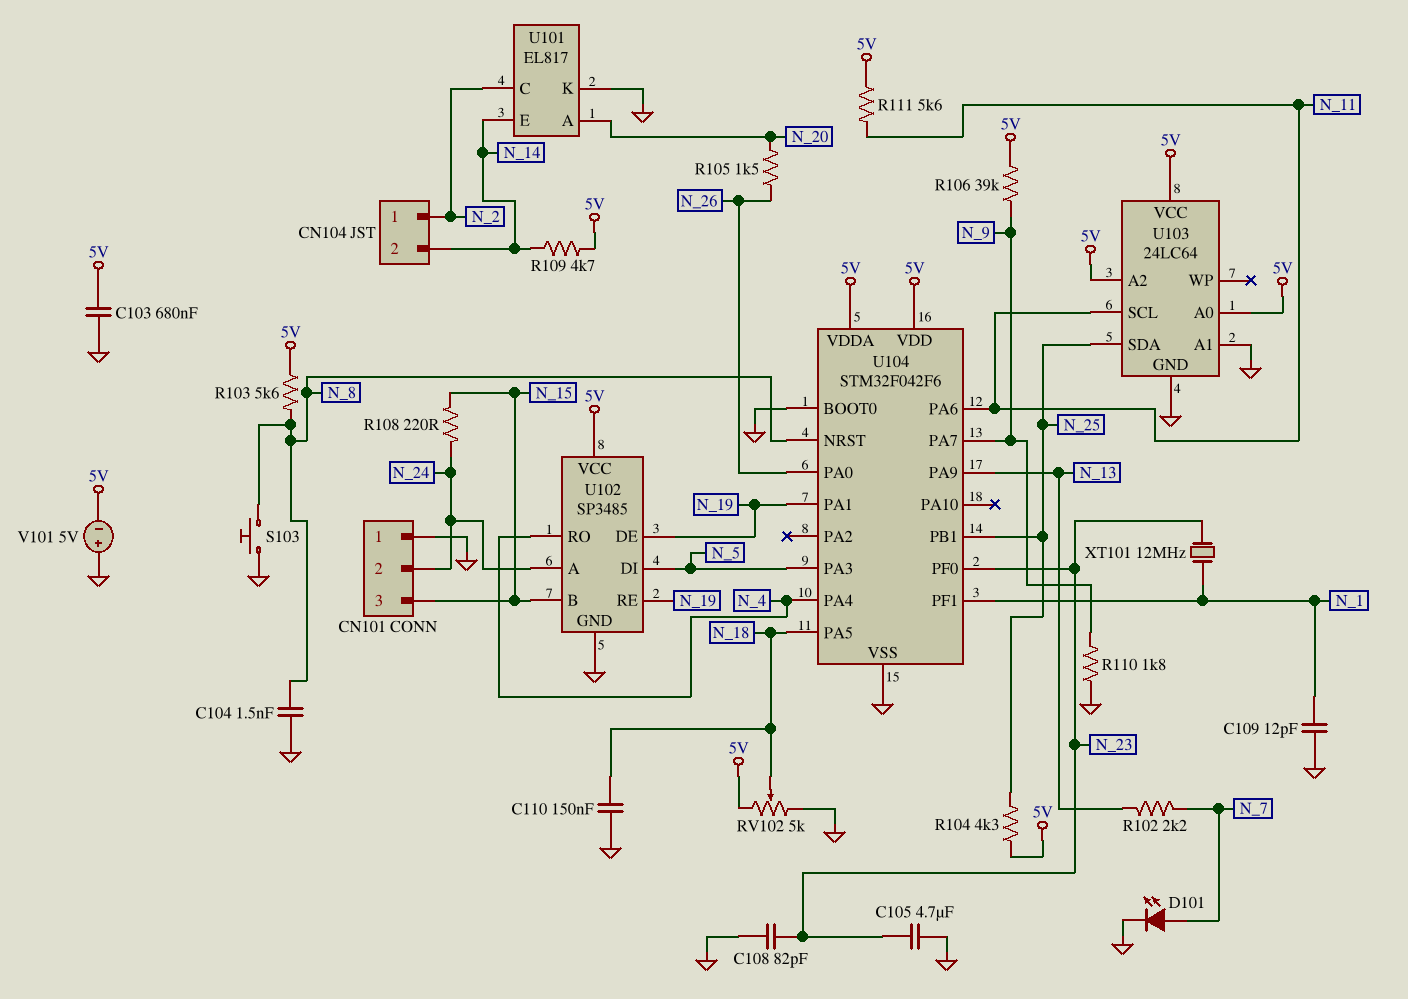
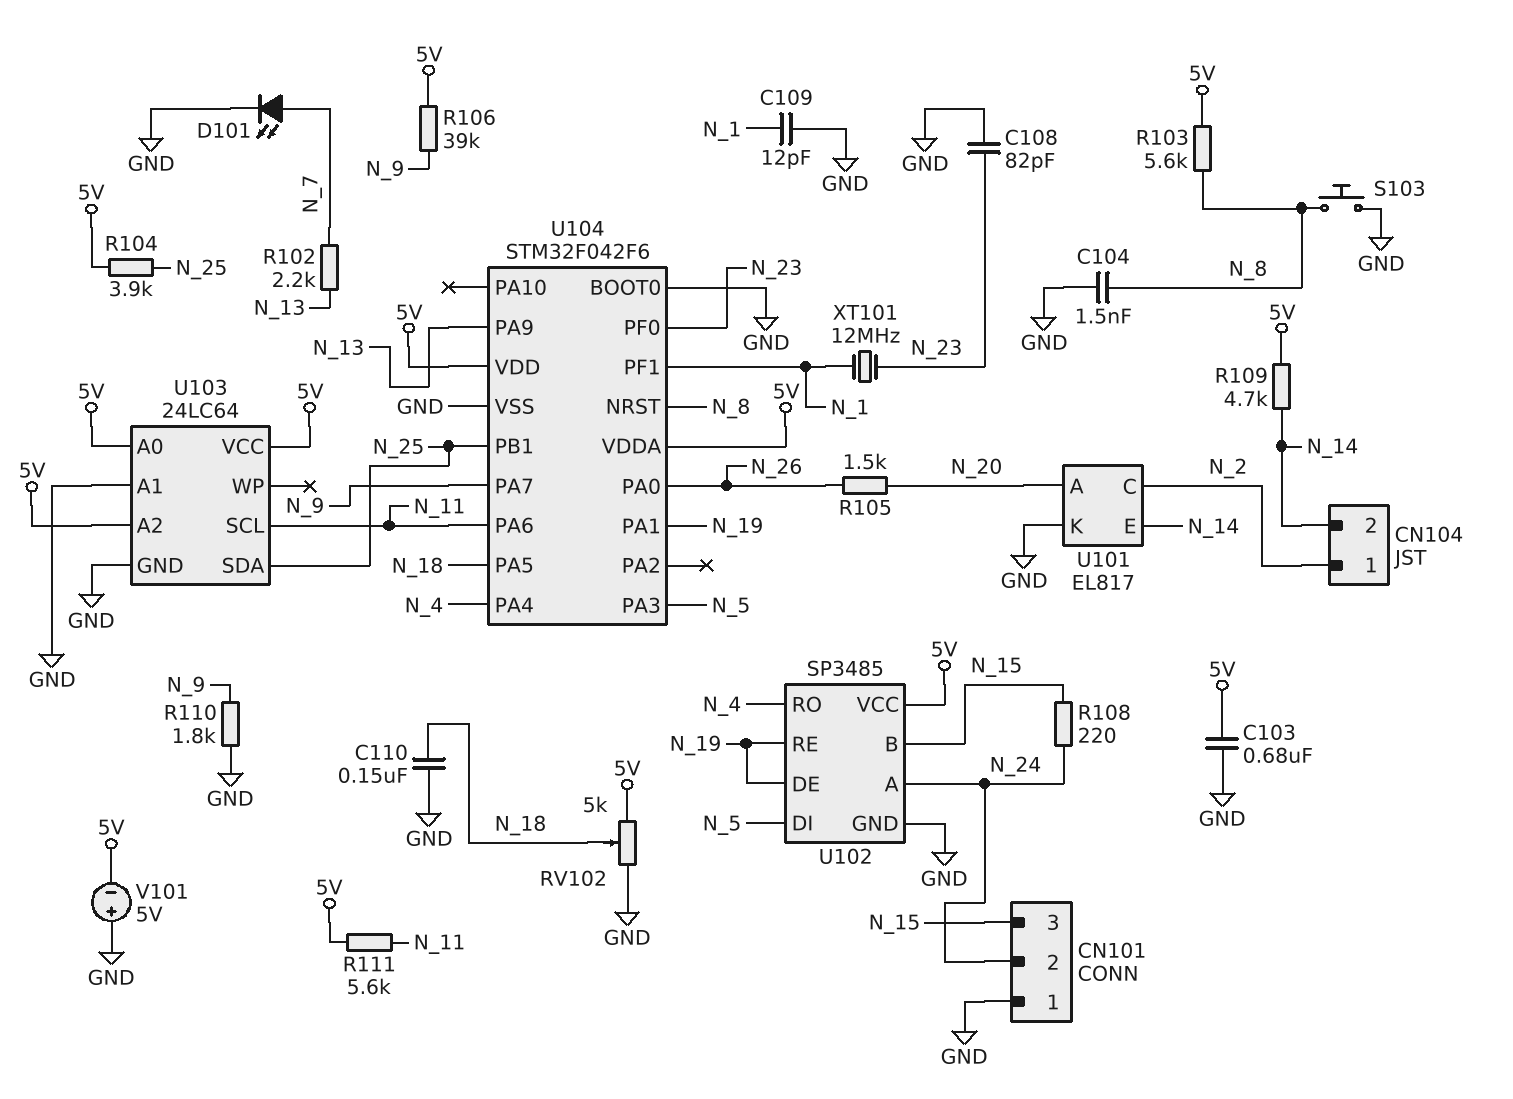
C105: 4.7uF (GND, N_23) -> none
R104: 4.3k (5V, N_25) -> 3.9k (5V, N_25)

